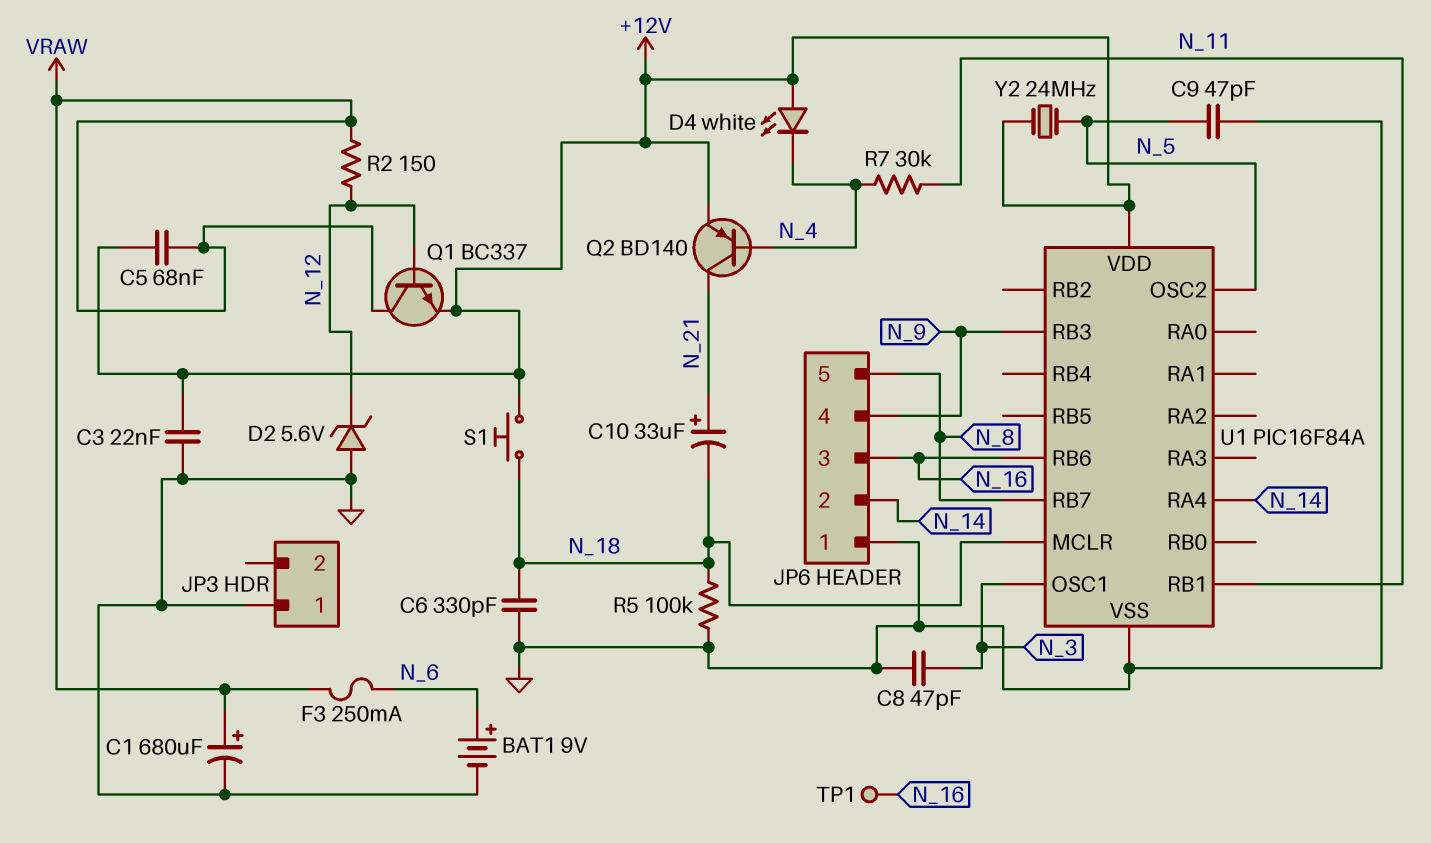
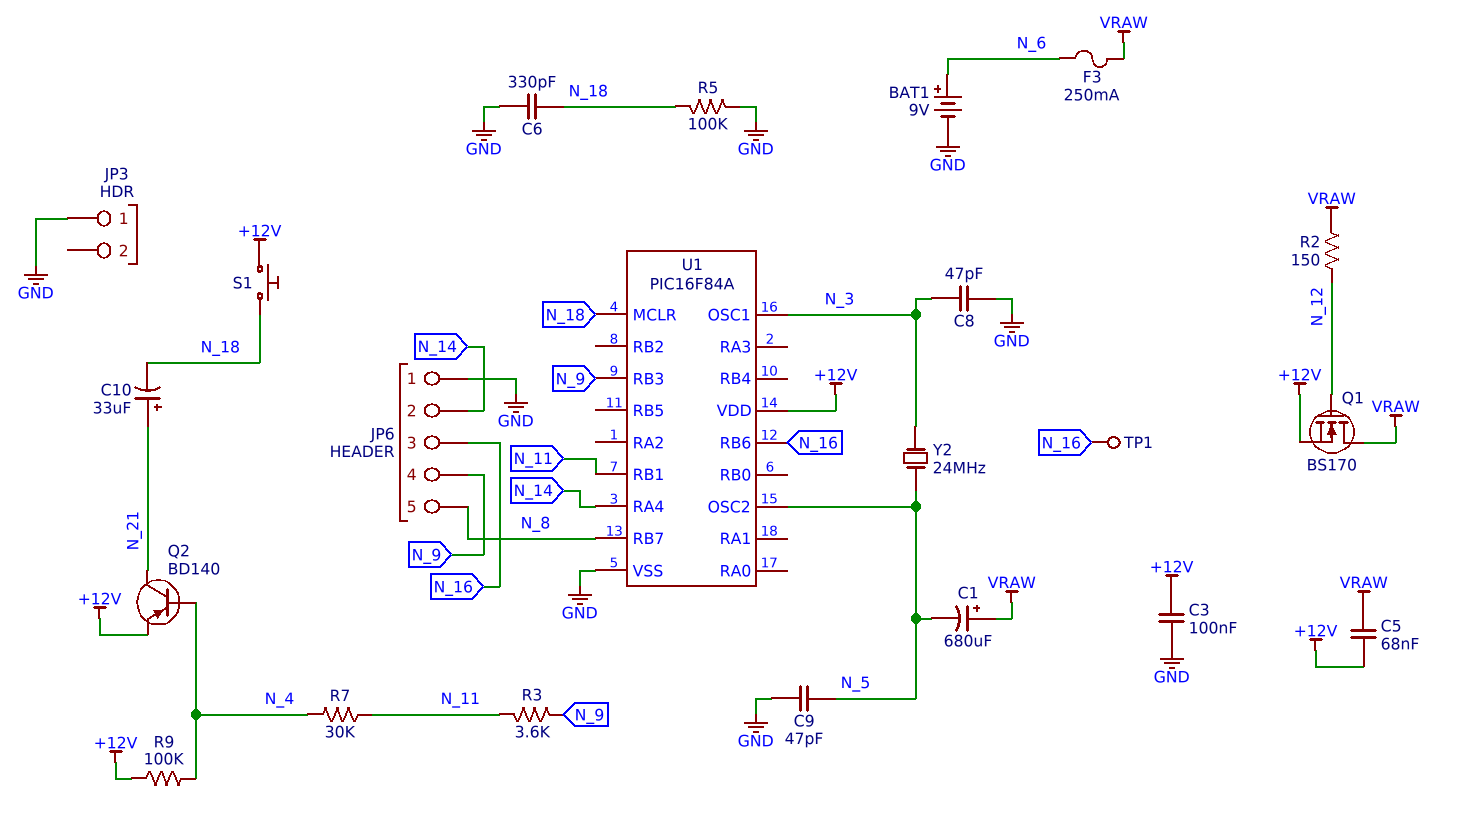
C1: 680uF (plus VRAW, minus GND) -> 680uF (plus VRAW, minus N_5)
C3: 22nF (+12V, GND) -> 100nF (+12V, GND)
D2: zener 5.6V (A GND, K N_12) -> none
D4: LED white (A +12V, K N_4) -> none
Q1: NPN BC337 (B N_12, C VRAW, E +12V) -> NMOS BS170 (G N_12, D VRAW, S +12V)
R3: none -> 3.6k (N_9, N_11)
R9: none -> 100k (+12V, N_4)
Y2: 24MHz (+12V, N_5) -> 24MHz (N_3, N_5)

